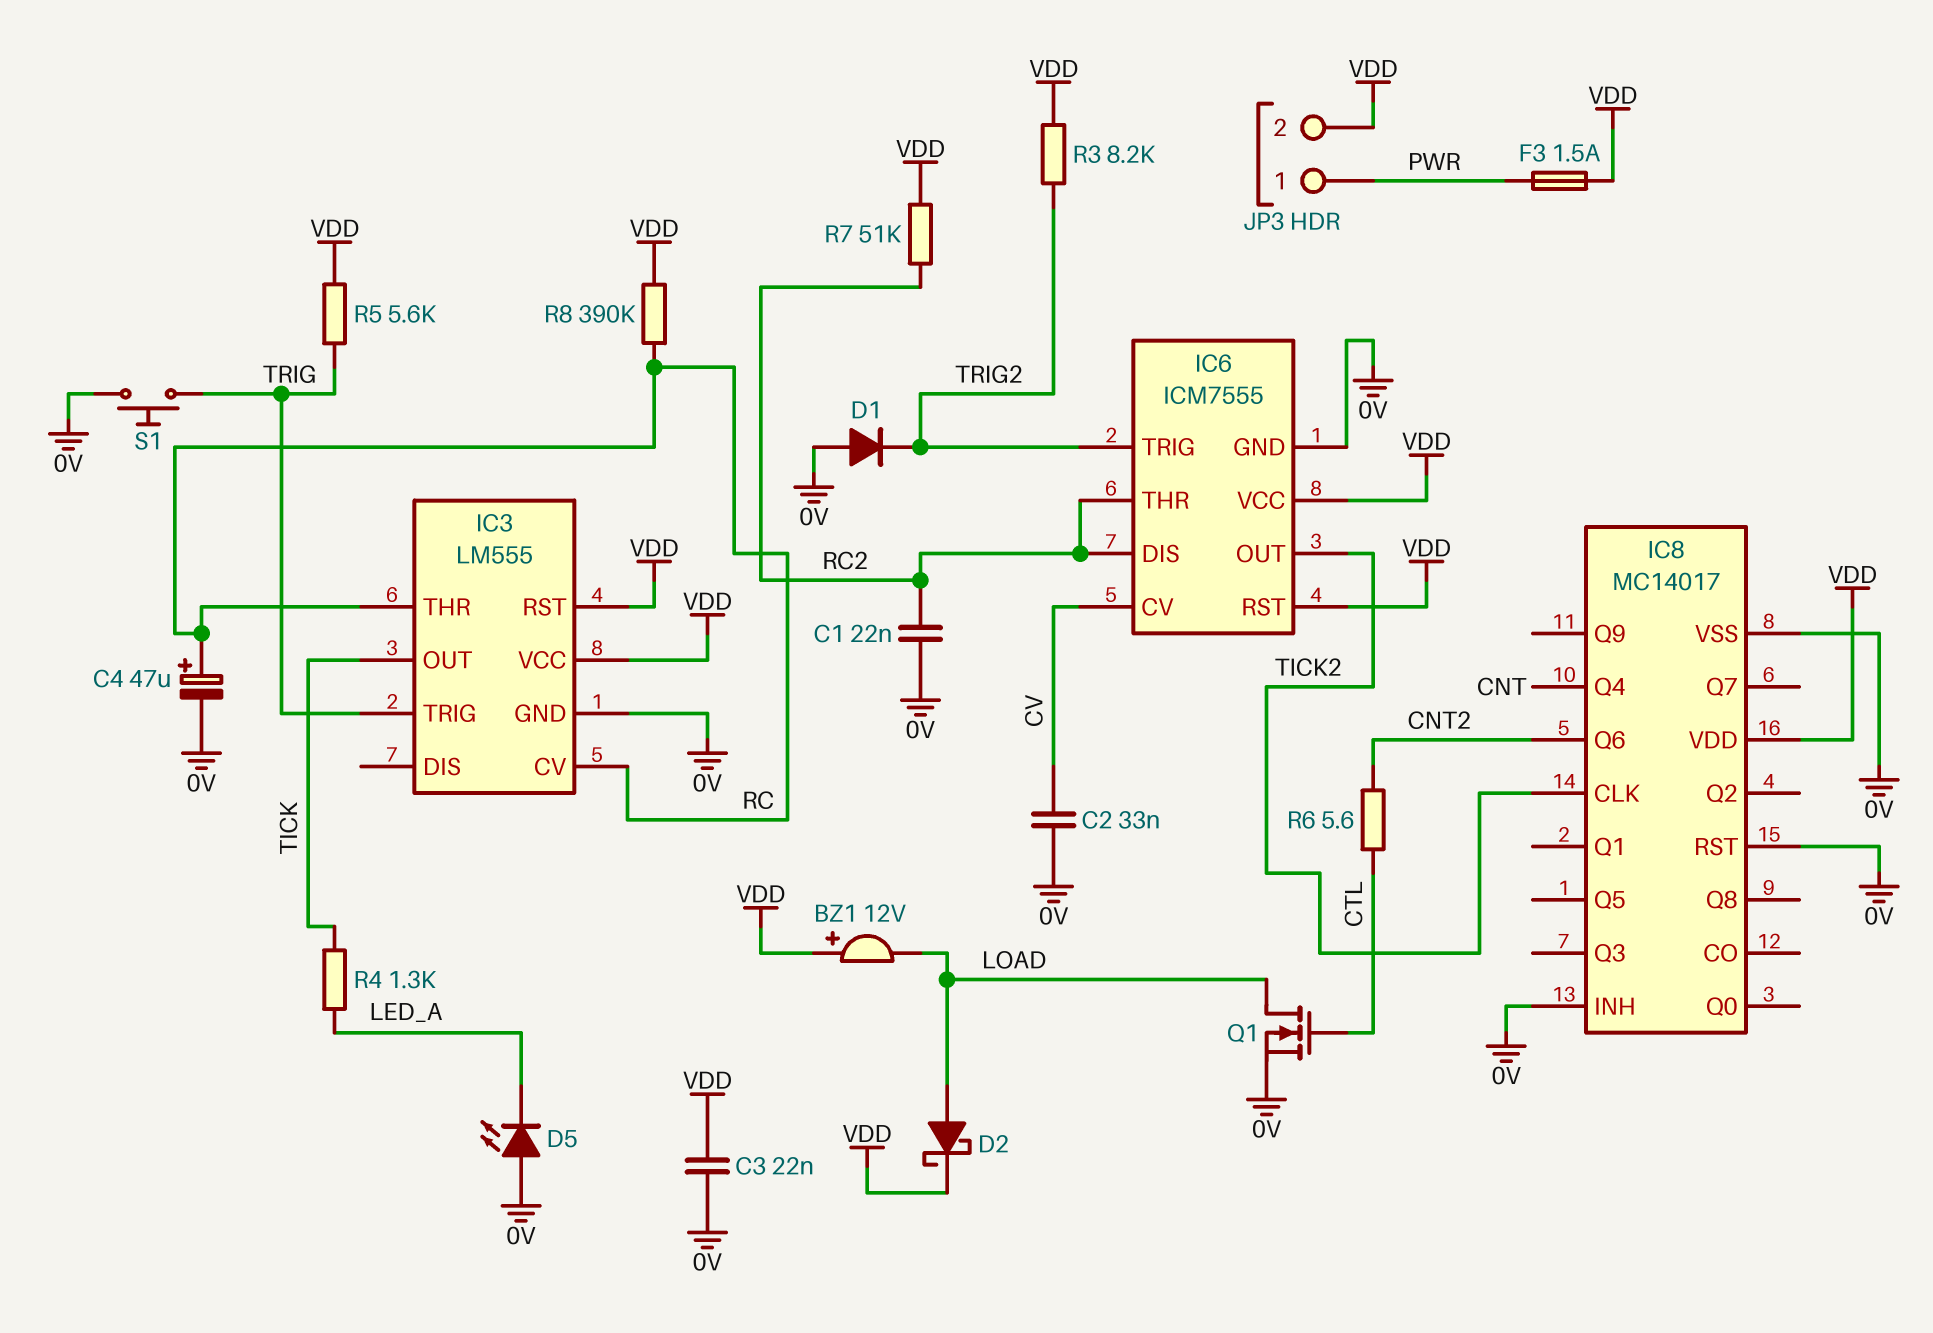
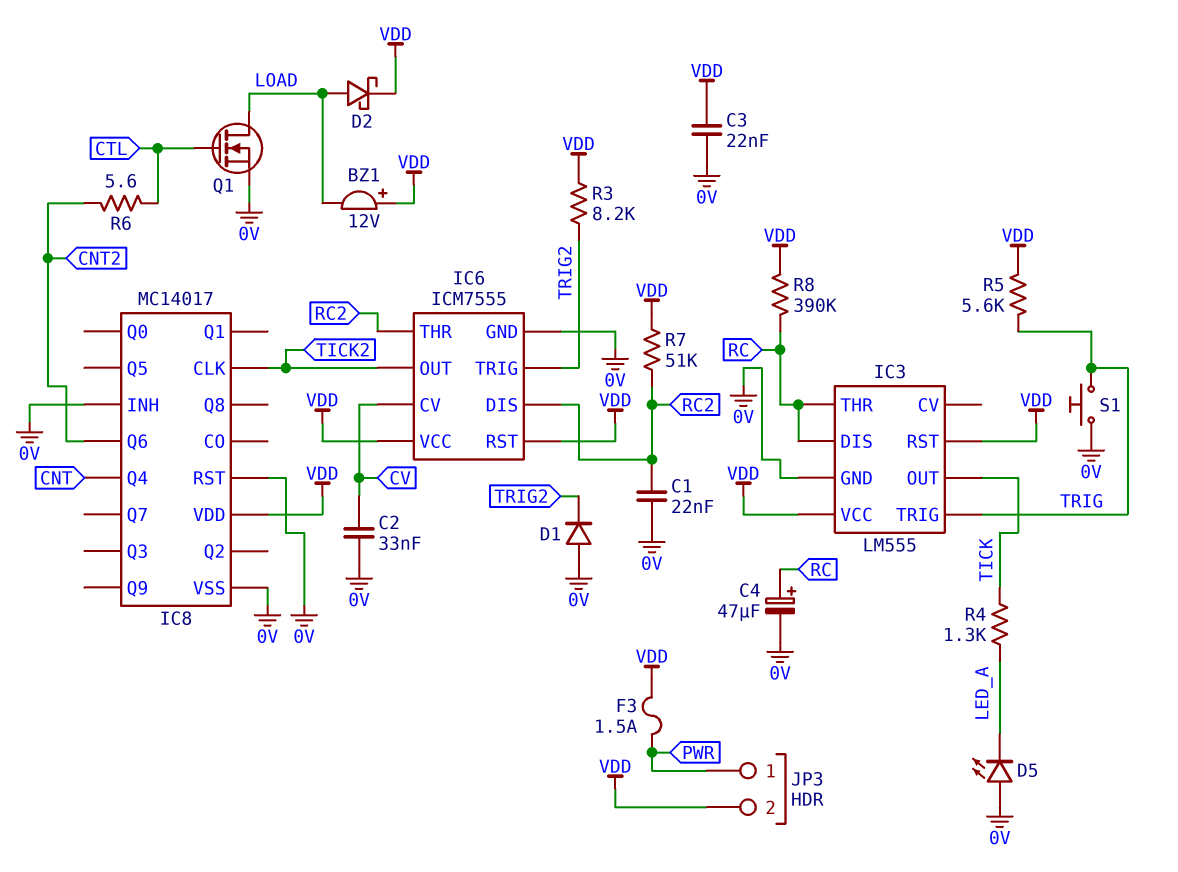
IC3 pin CV: RC -> none
IC3 pin DIS: none -> RC

